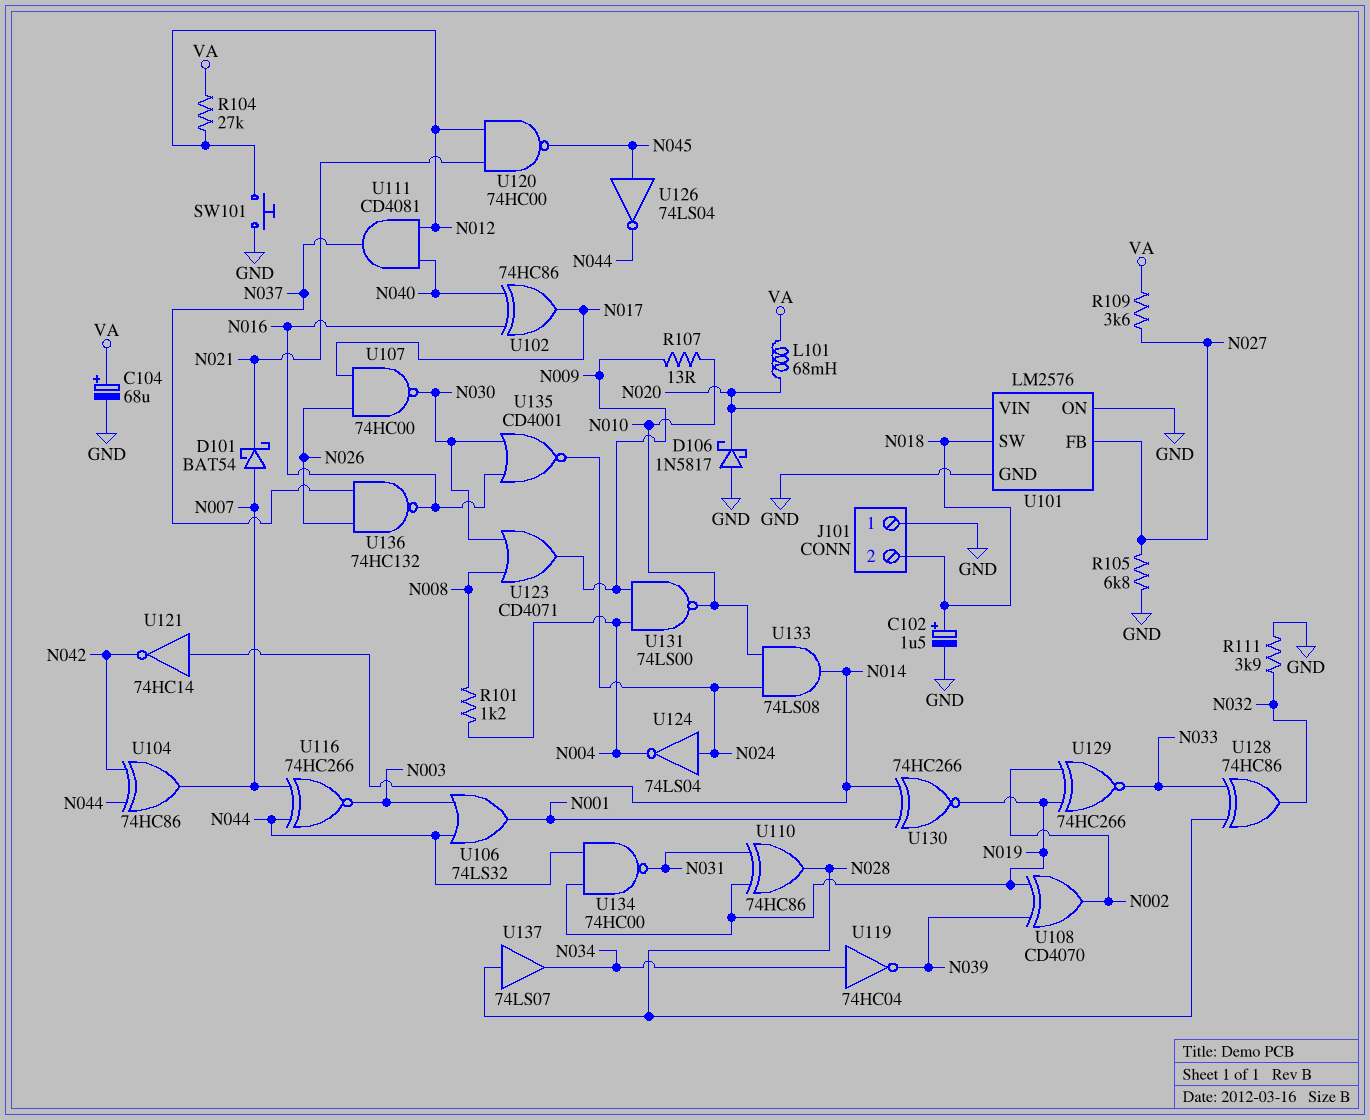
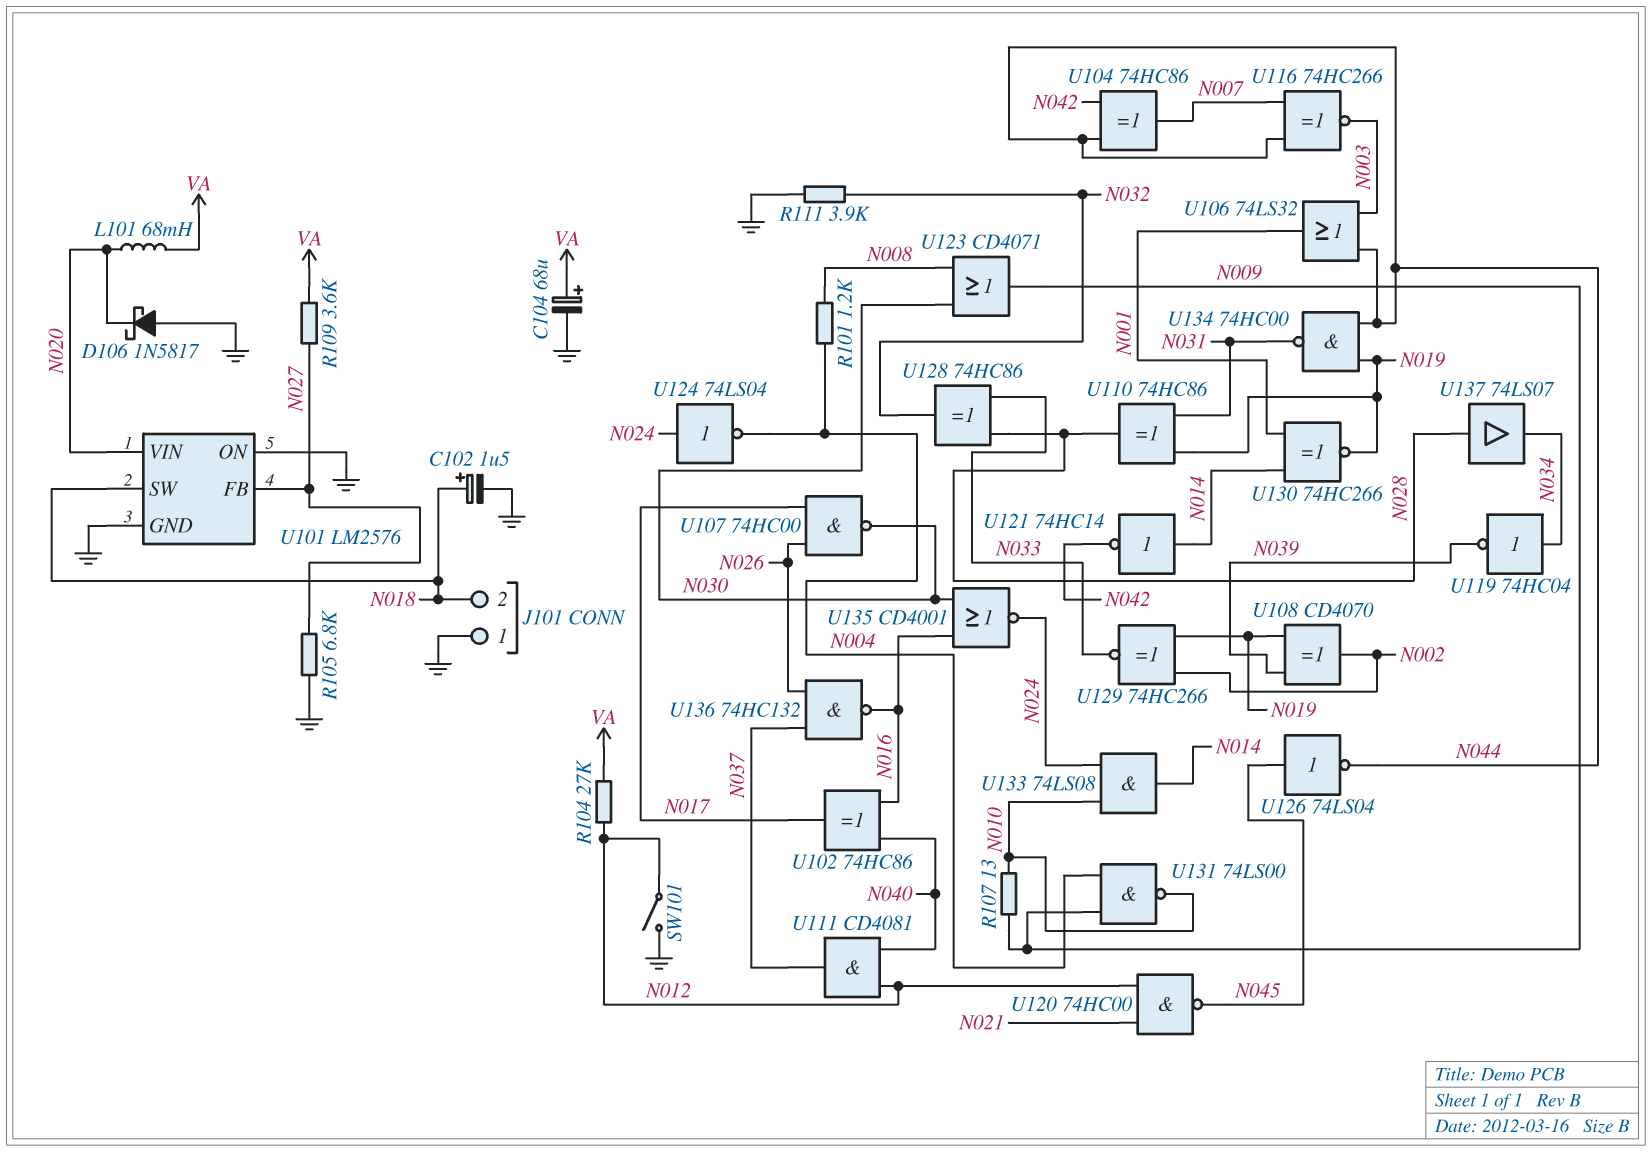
D101: schottky BAT54 (A N007, K N021) -> none
SW101: button (GND, N012) -> switch (GND, N012)

